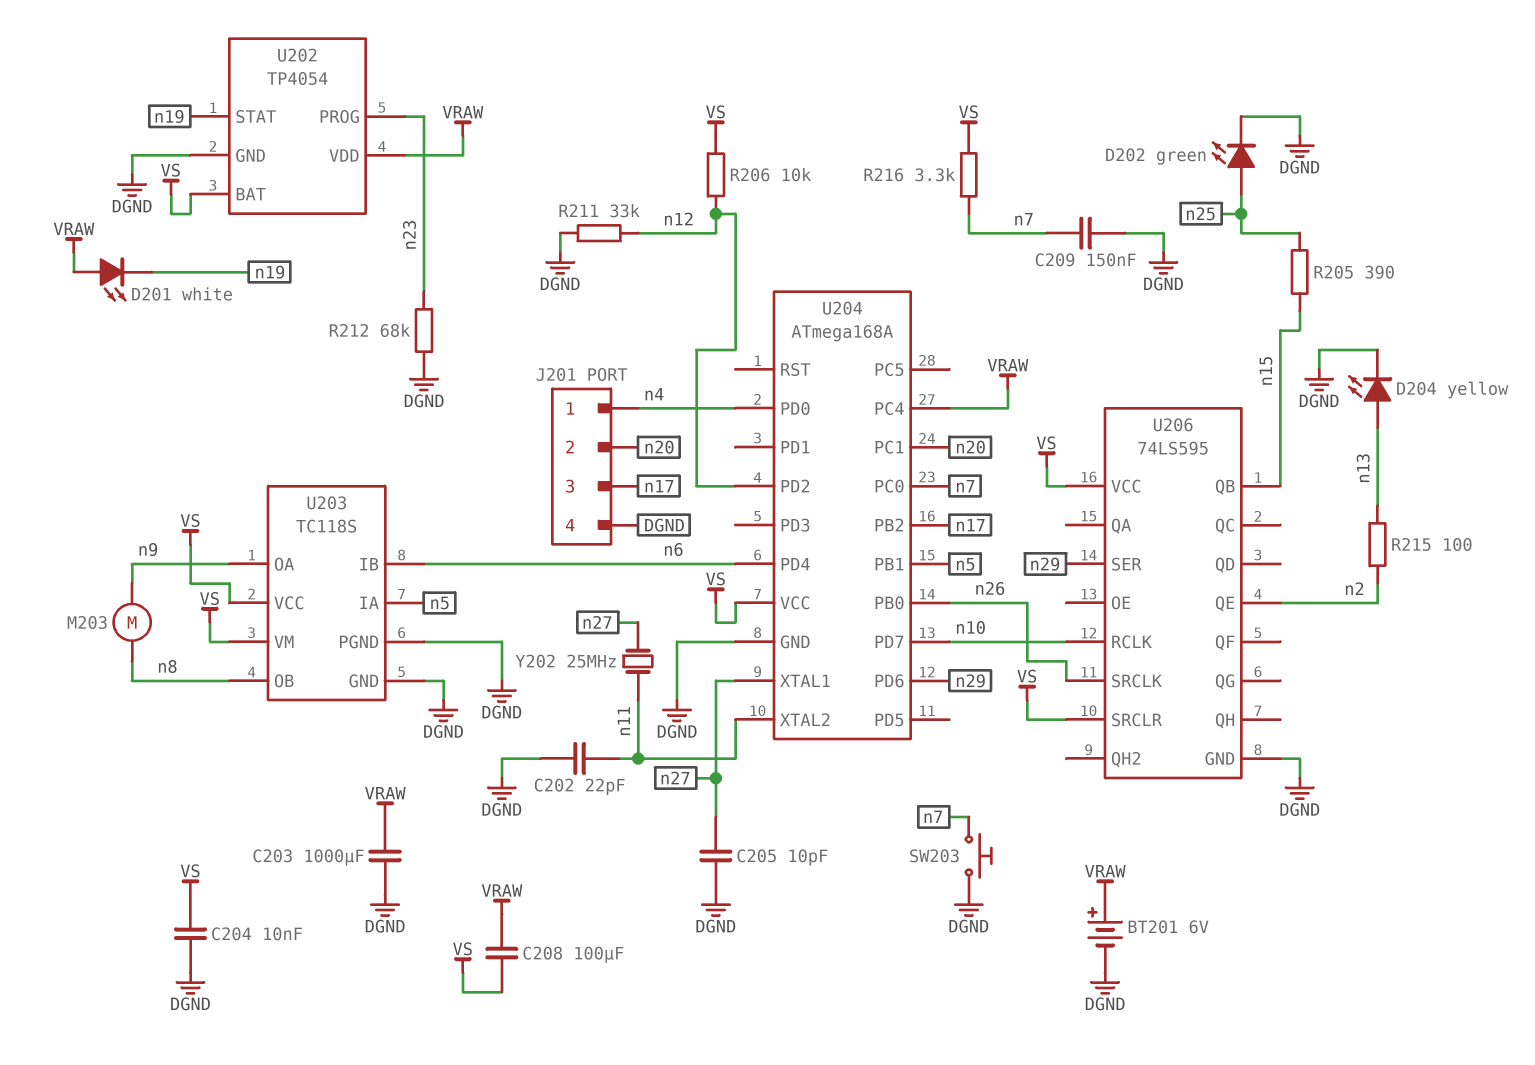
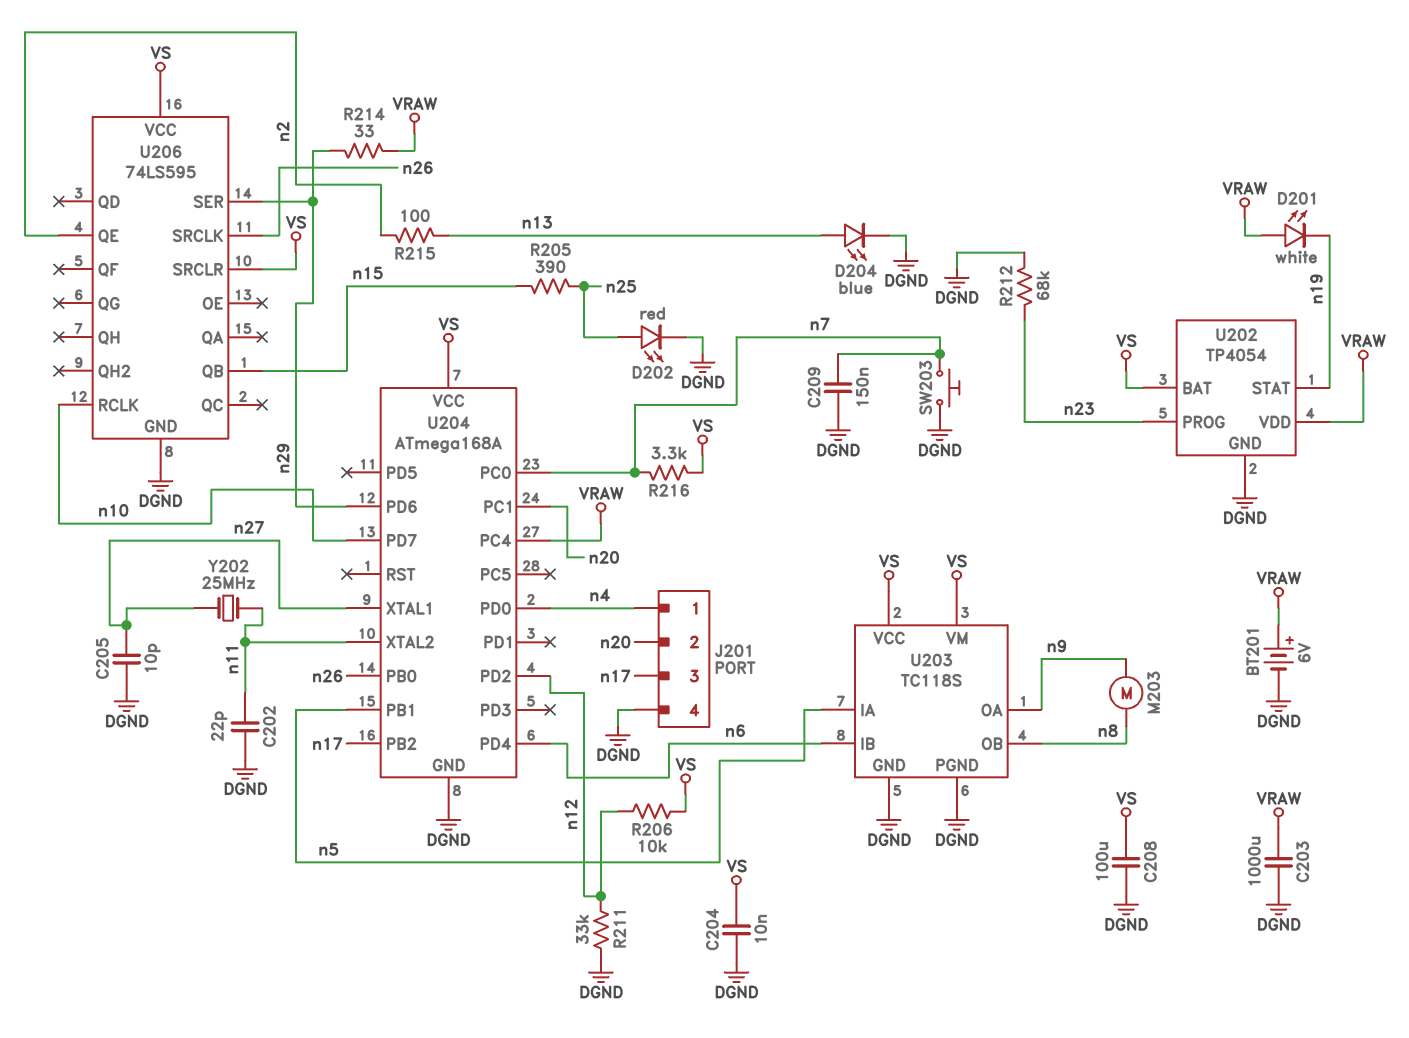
C208: 100uF (VRAW, VS) -> 100uF (DGND, VS)
D202: LED green (A n25, K DGND) -> LED red (A n25, K DGND)
D204: LED yellow (A n13, K DGND) -> LED blue (A n13, K DGND)
R214: none -> 33 (VRAW, n29)

